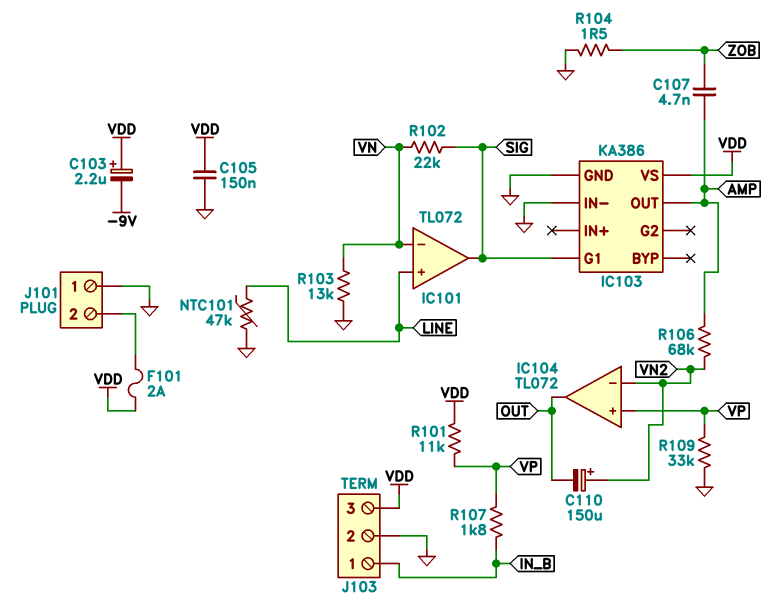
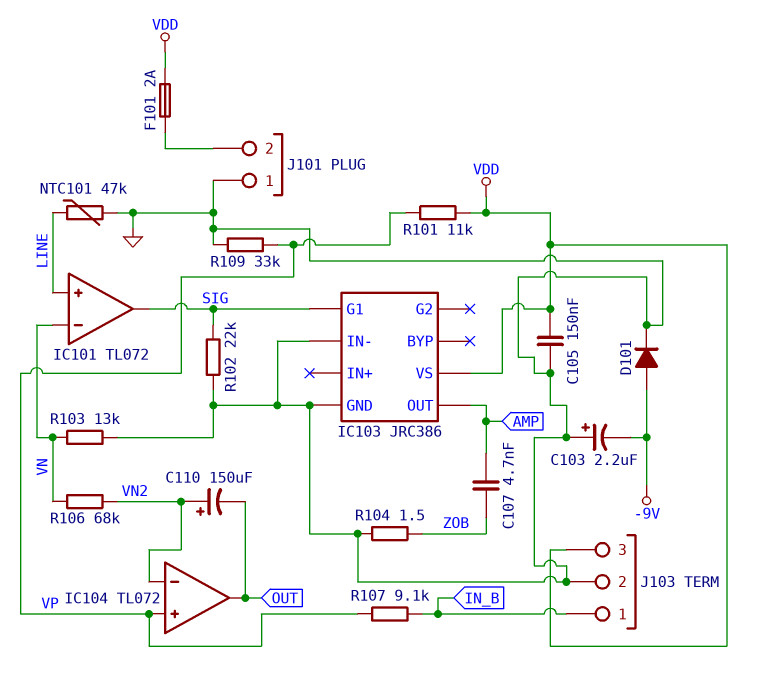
C103: 2.2uF (plus VDD, minus -9V) -> 2.2uF (plus GND, minus -9V)
D101: none -> diode (A -9V, K GND)
IC103: KA386 -> JRC386
R102: 22k (SIG, VN) -> 22k (GND, SIG)
R106: 68k (AMP, VN2) -> 68k (VN, VN2)
R107: 1.8k (IN_B, VP) -> 9.1k (IN_B, VP)

